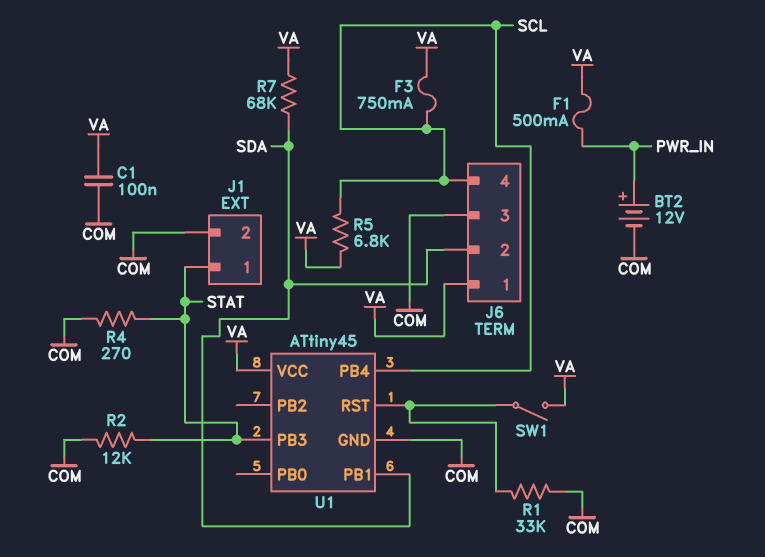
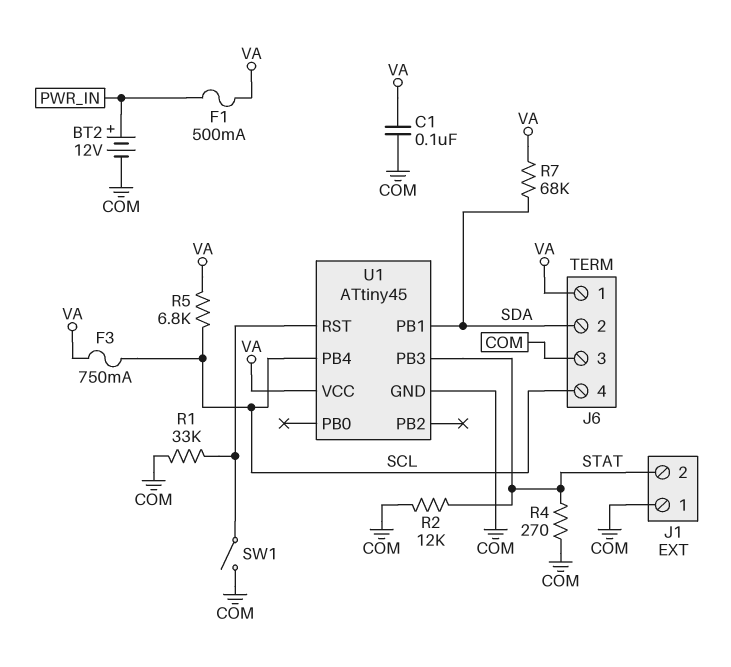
J1 pin 1: STAT -> COM
J1 pin 2: COM -> STAT
SW1: switch (U1/RST, VA) -> switch (COM, U1/RST)

